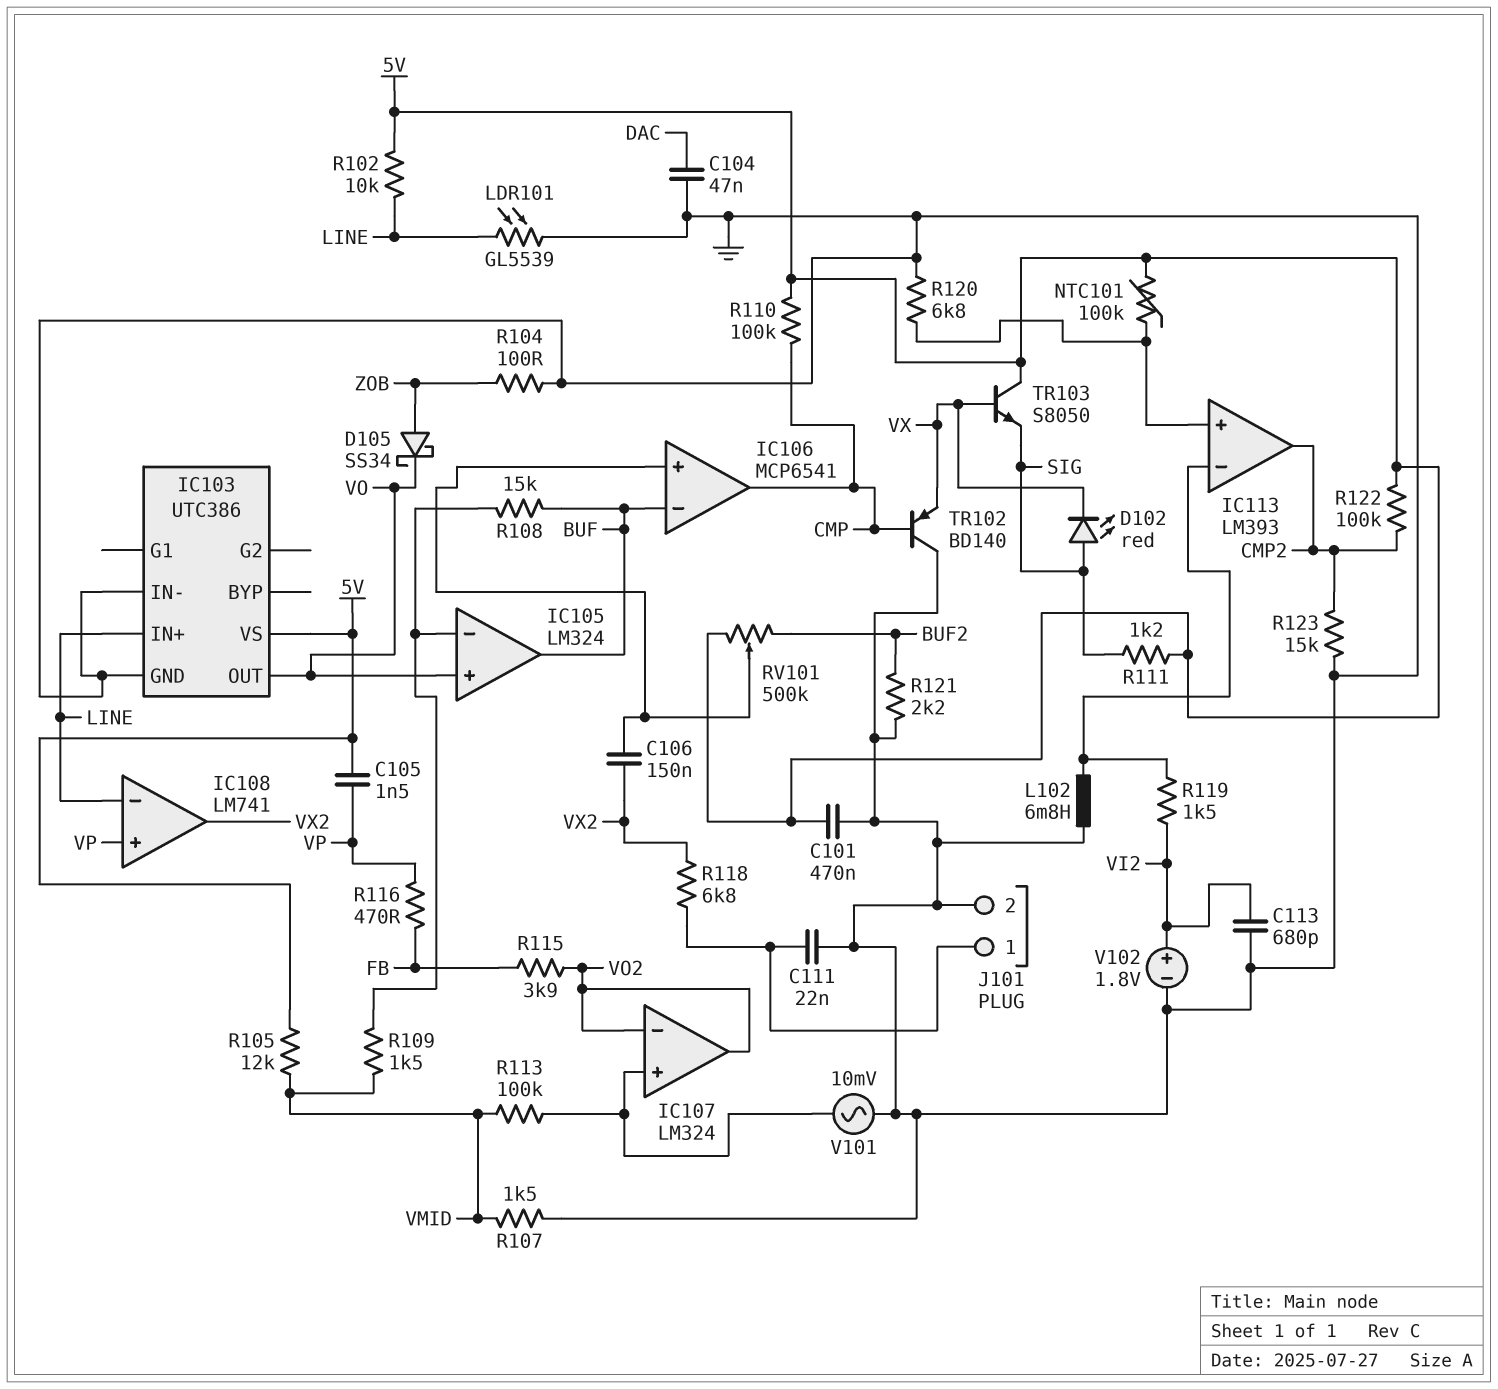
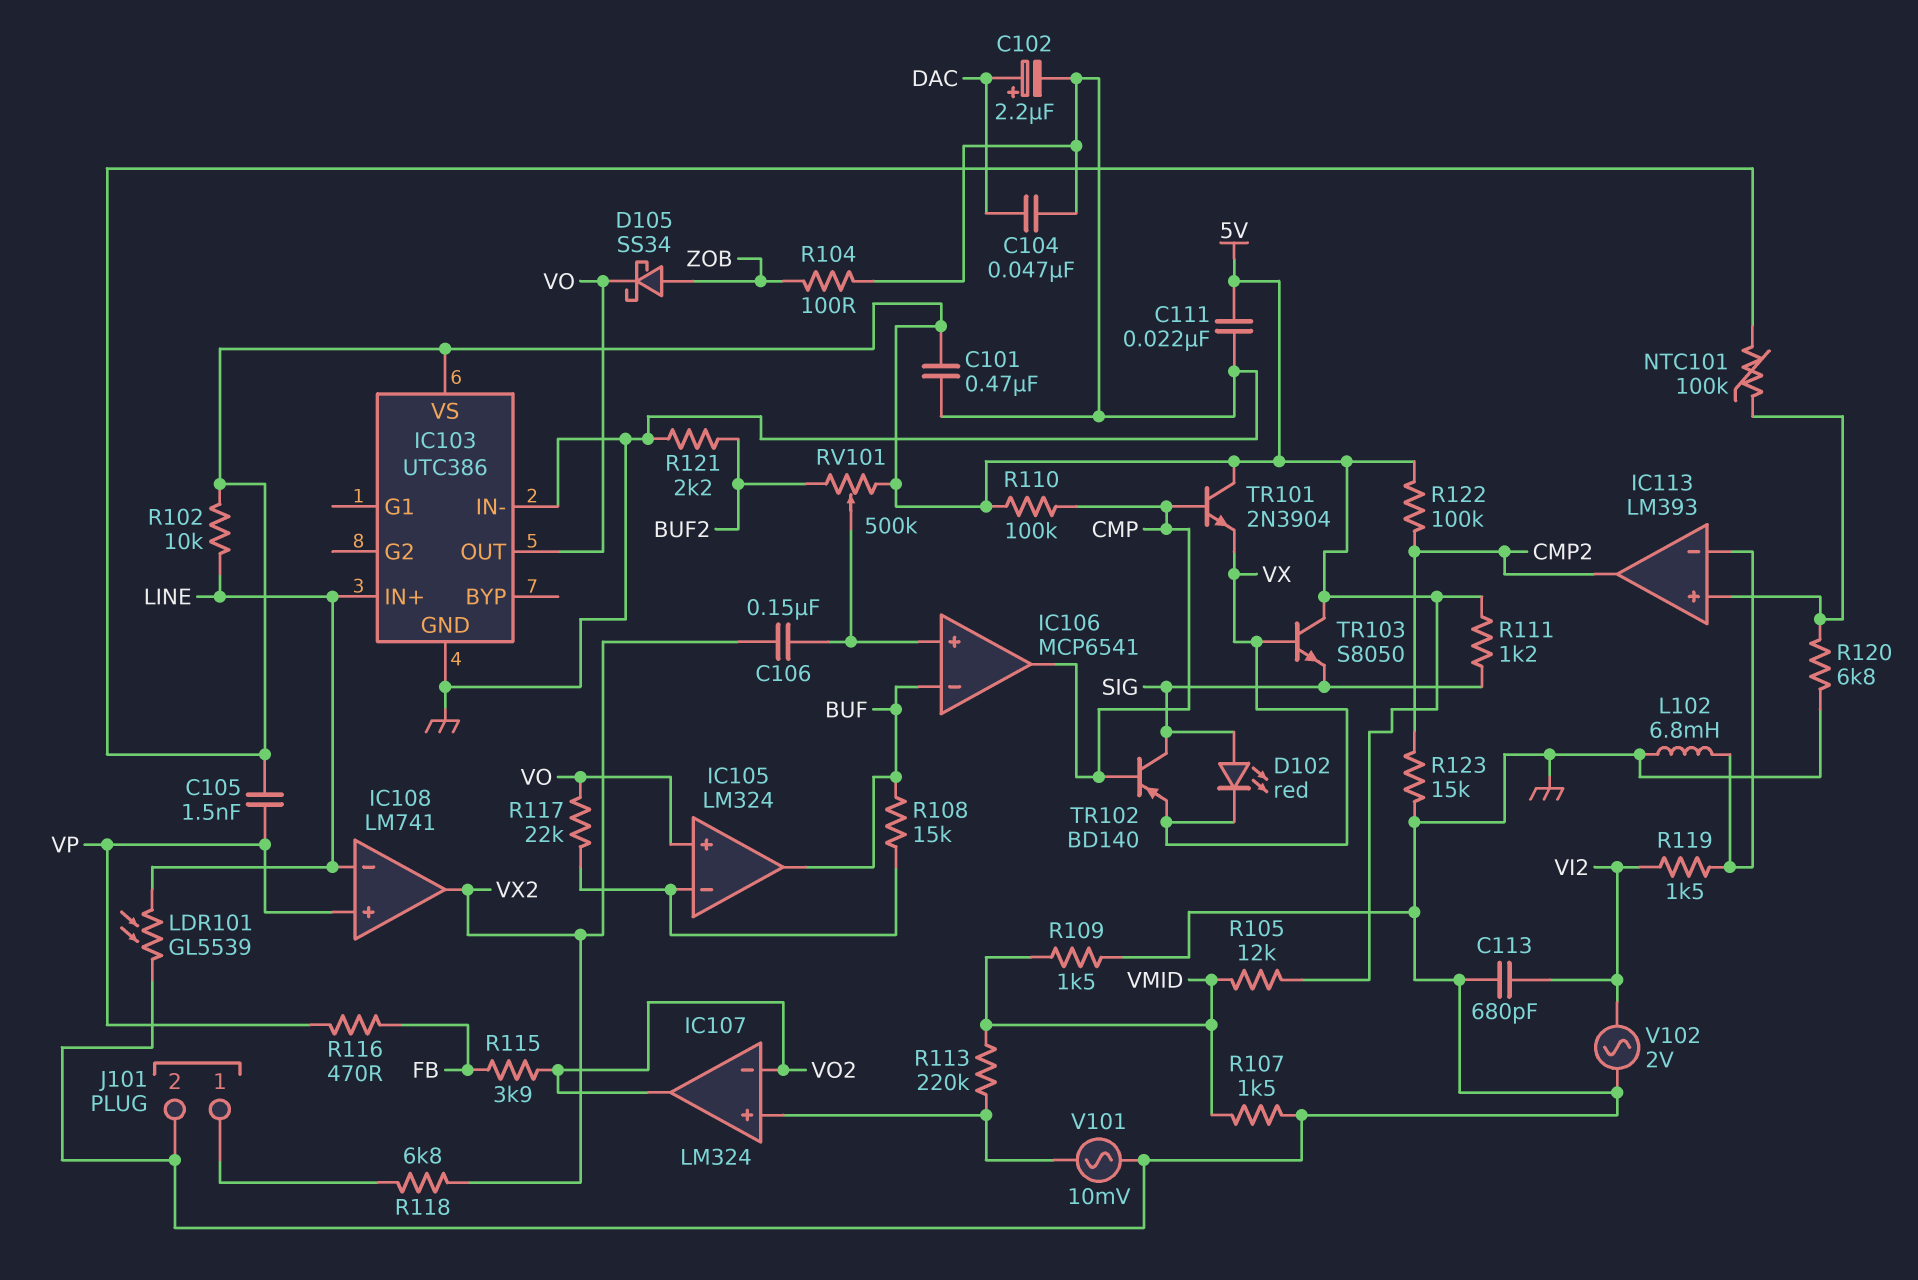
C102: none -> 2.2uF (plus DAC, minus GND)
C111: 22nF (GND, J101/1) -> 22nF (5V, GND)
R109: 1.5k (IC105/in-, VMID) -> 1.5k (GND, VMID)
R113: 100k (IC107/in+, VMID) -> 220k (IC107/in+, VMID)
R117: none -> 22k (IC105/in-, VO)
TR101: none -> NPN 2N3904 (B CMP, C 5V, E VX)
TR102: PNP BD140 (B CMP, C GND, E VX) -> PNP BD140 (B CMP, C SIG, E VX)
V102: 1.8V (plus VI2, minus GND) -> AC 2V (GND, VI2)

